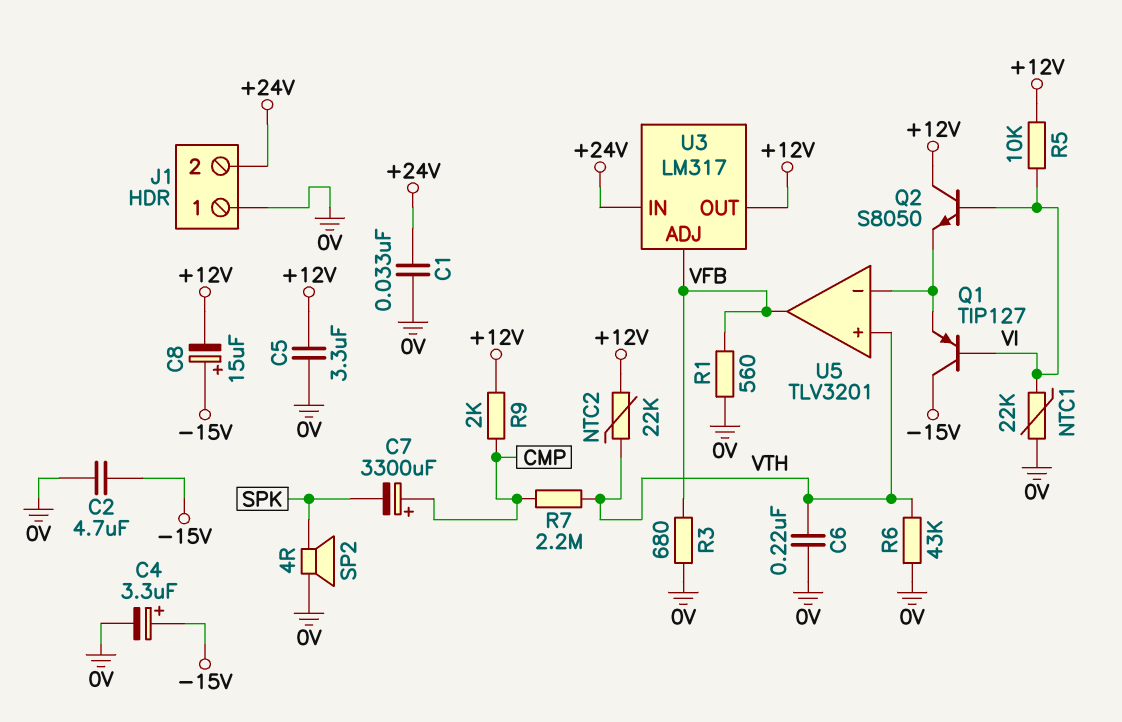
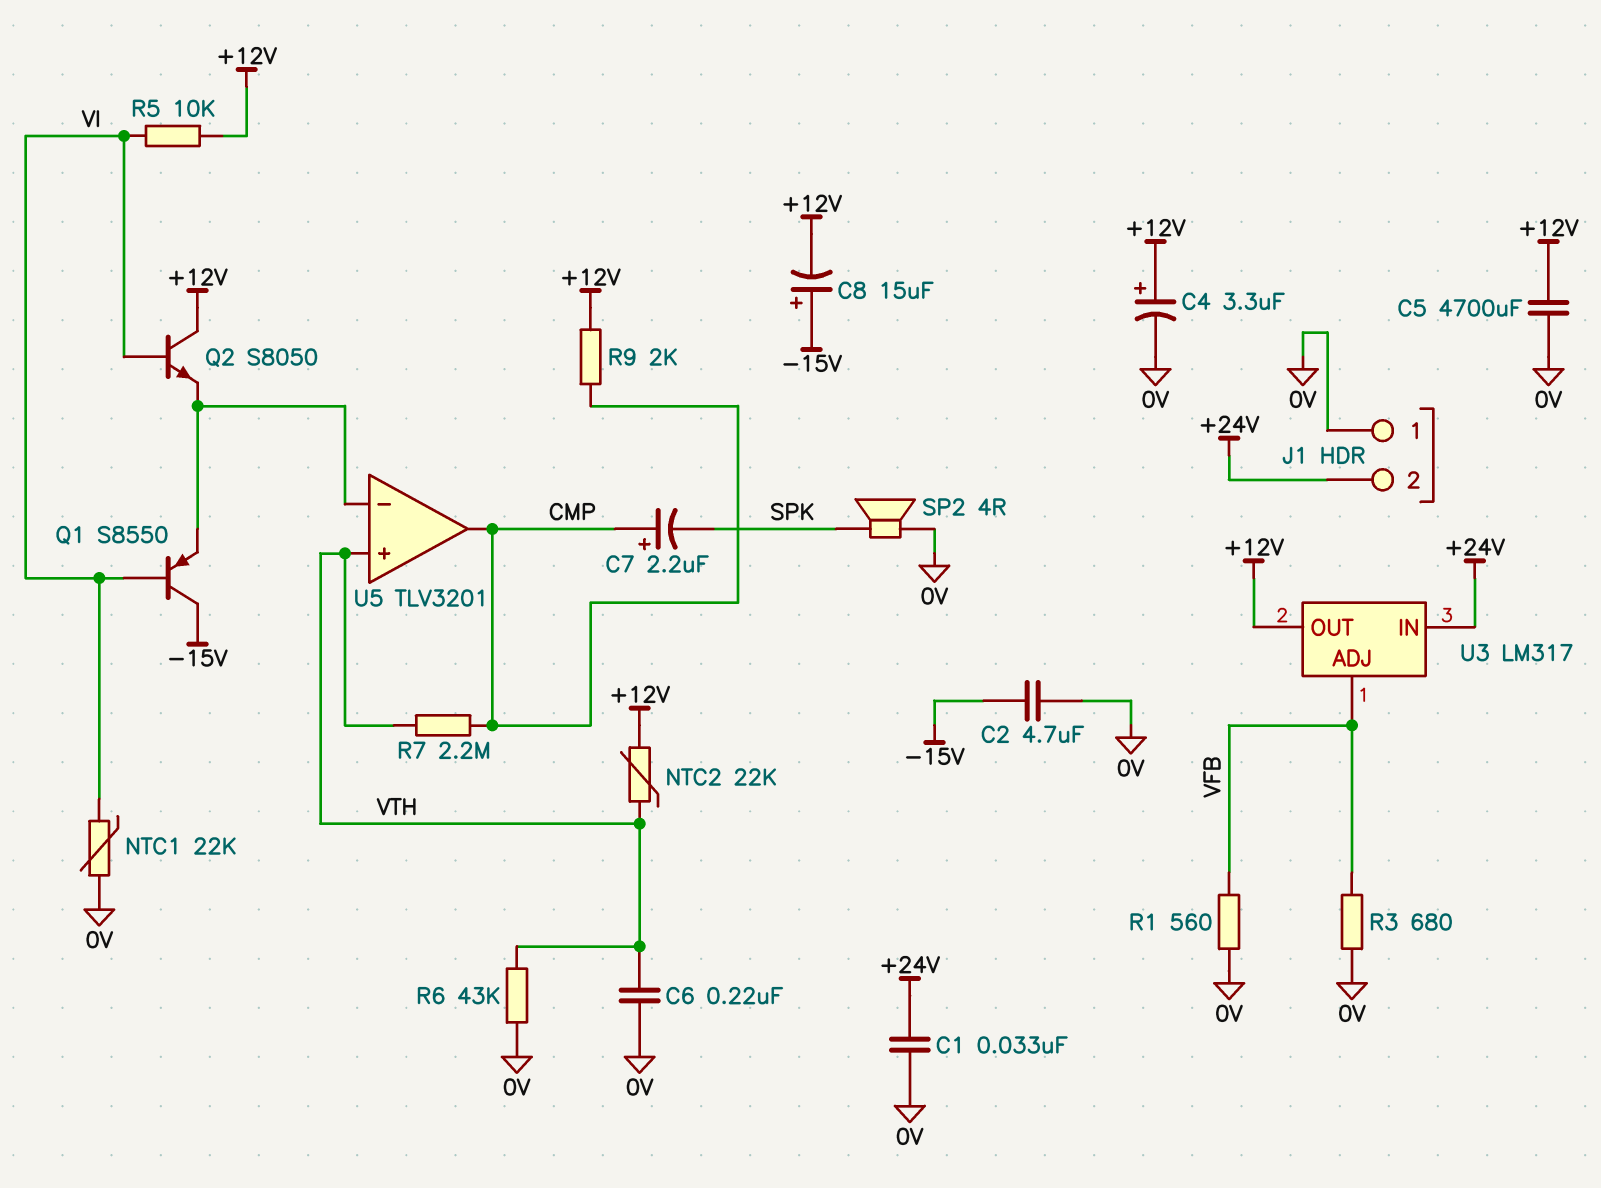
C4: 3.3uF (plus -15V, minus 0V) -> 3.3uF (plus +12V, minus 0V)
C5: 3.3uF (+12V, 0V) -> 4700uF (+12V, 0V)
C7: 3300uF (plus CMP, minus SPK) -> 2.2uF (plus CMP, minus SPK)
Q1: PNP TIP127 (B VI, C -15V, E U5/in-) -> PNP S8550 (B VI, C -15V, E U5/in-)
U5 pin out: VFB -> CMP

